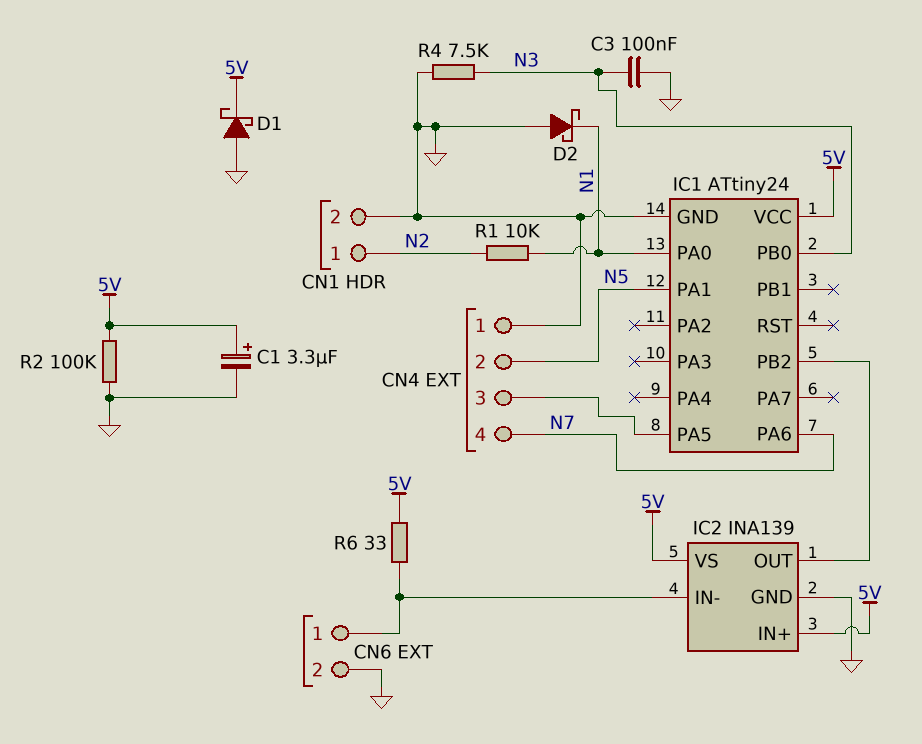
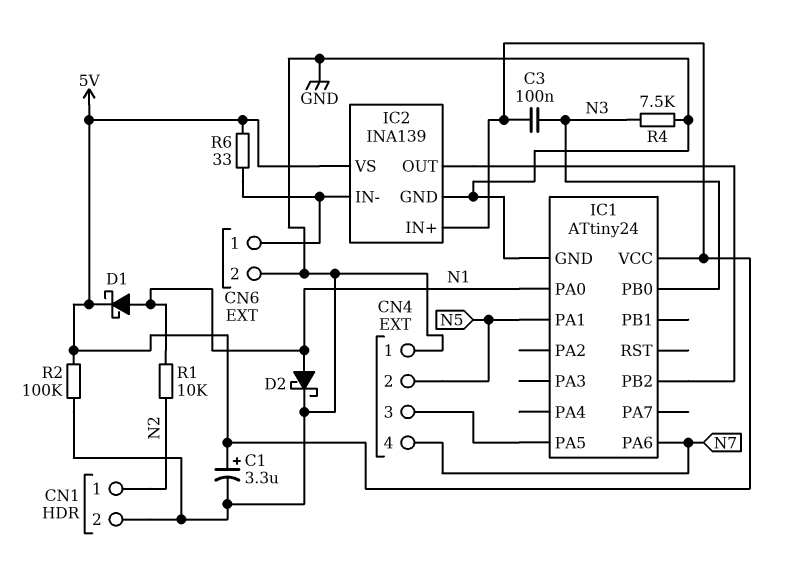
C3: 100nF (GND, N3) -> 100nF (5V, N3)
D1: schottky (A GND, K 5V) -> schottky (A N1, K 5V)
D2: schottky (A GND, K N1) -> schottky (A N1, K GND)

